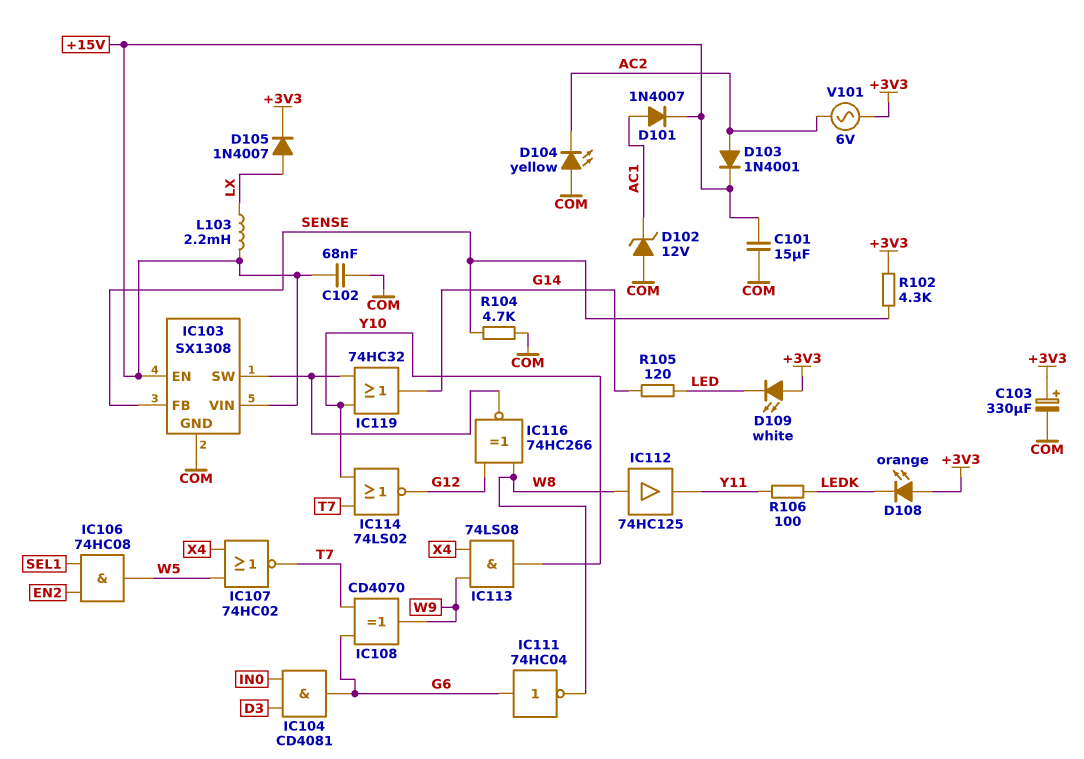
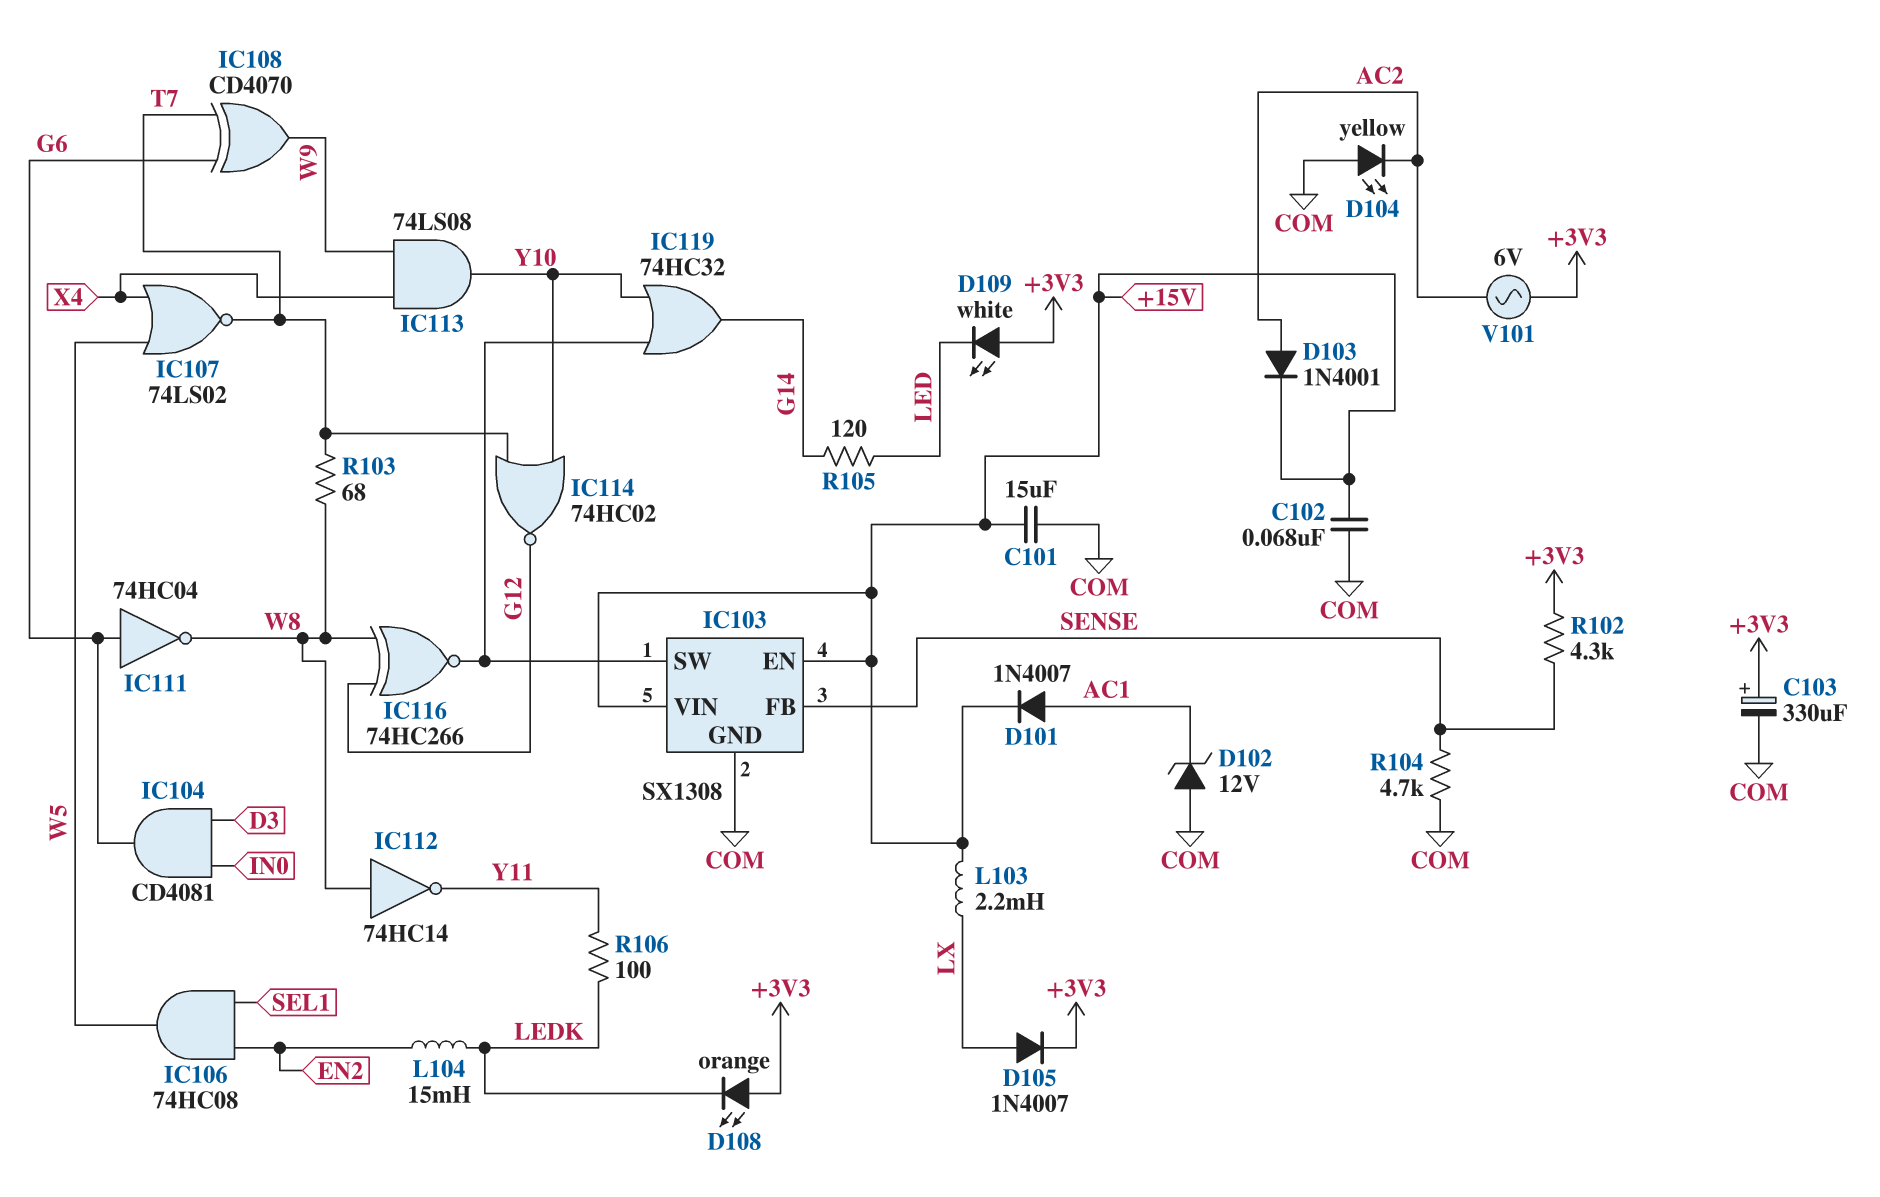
IC107: NOR 74HC02 (in W5, in X4, out T7) -> NOR 74LS02 (in W5, in X4, out T7)
IC112: buffer 74HC125 (in W8, out Y11) -> NOT 74HC14 (in W8, out Y11)
IC114: NOR 74LS02 (in T7, in Y10, out G12) -> NOR 74HC02 (in T7, in Y10, out G12)
L104: none -> 15mH (EN2, LEDK)
R103: none -> 68 (T7, W8)

